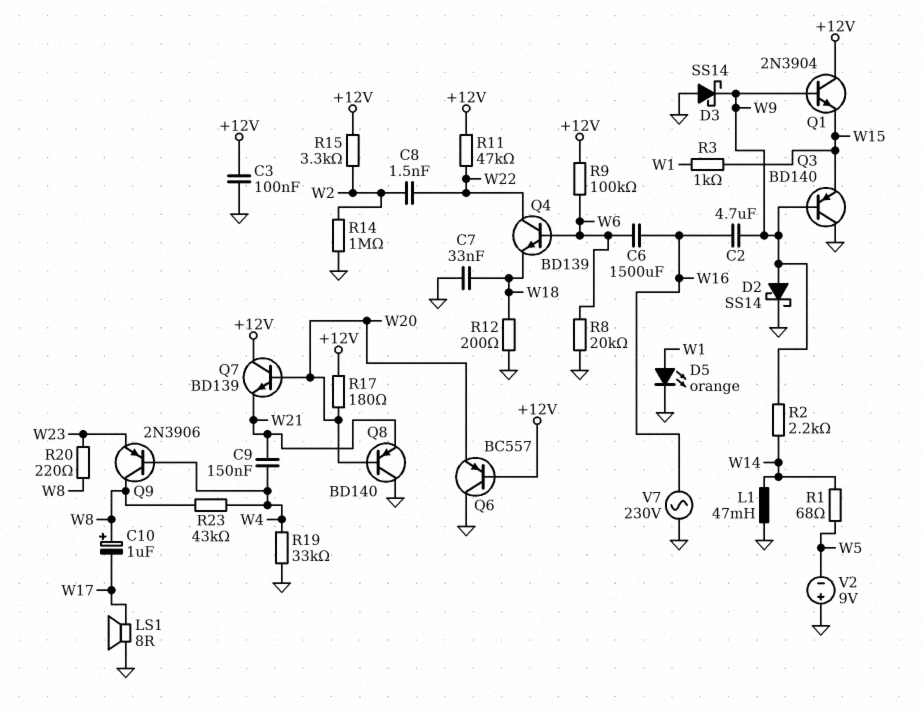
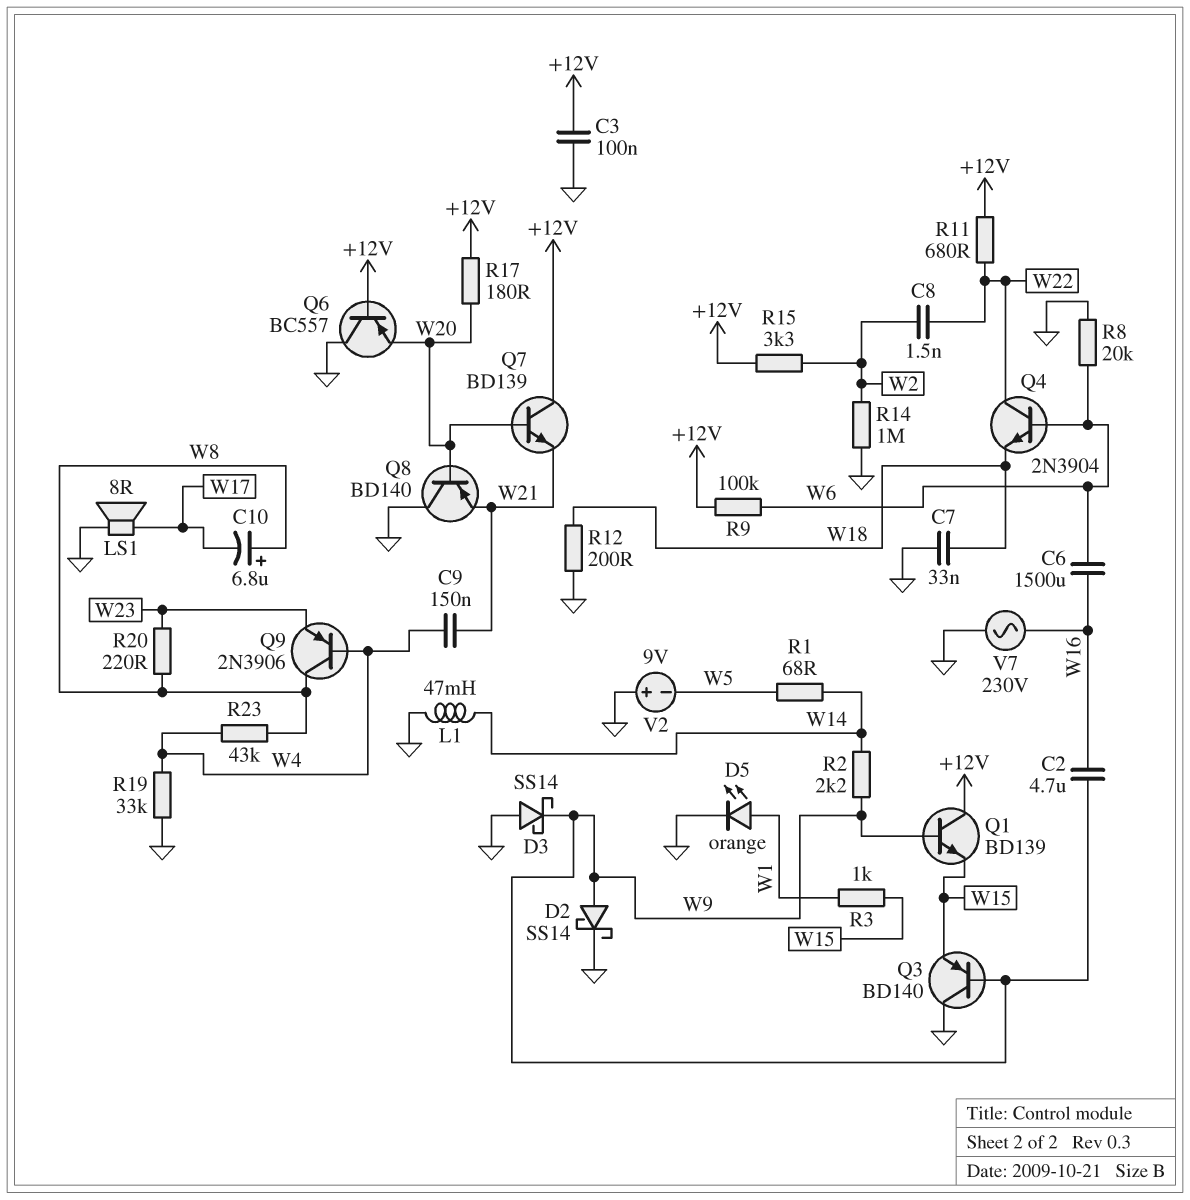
C10: 1uF (plus W8, minus W17) -> 6.8uF (plus W8, minus W17)
Q1: NPN 2N3904 (B W9, C +12V, E W15) -> NPN BD139 (B W9, C +12V, E W15)
Q4: NPN BD139 (B W6, C W22, E W18) -> NPN 2N3904 (B W6, C W22, E W18)
R11: 47k (+12V, W22) -> 680 (+12V, W22)

